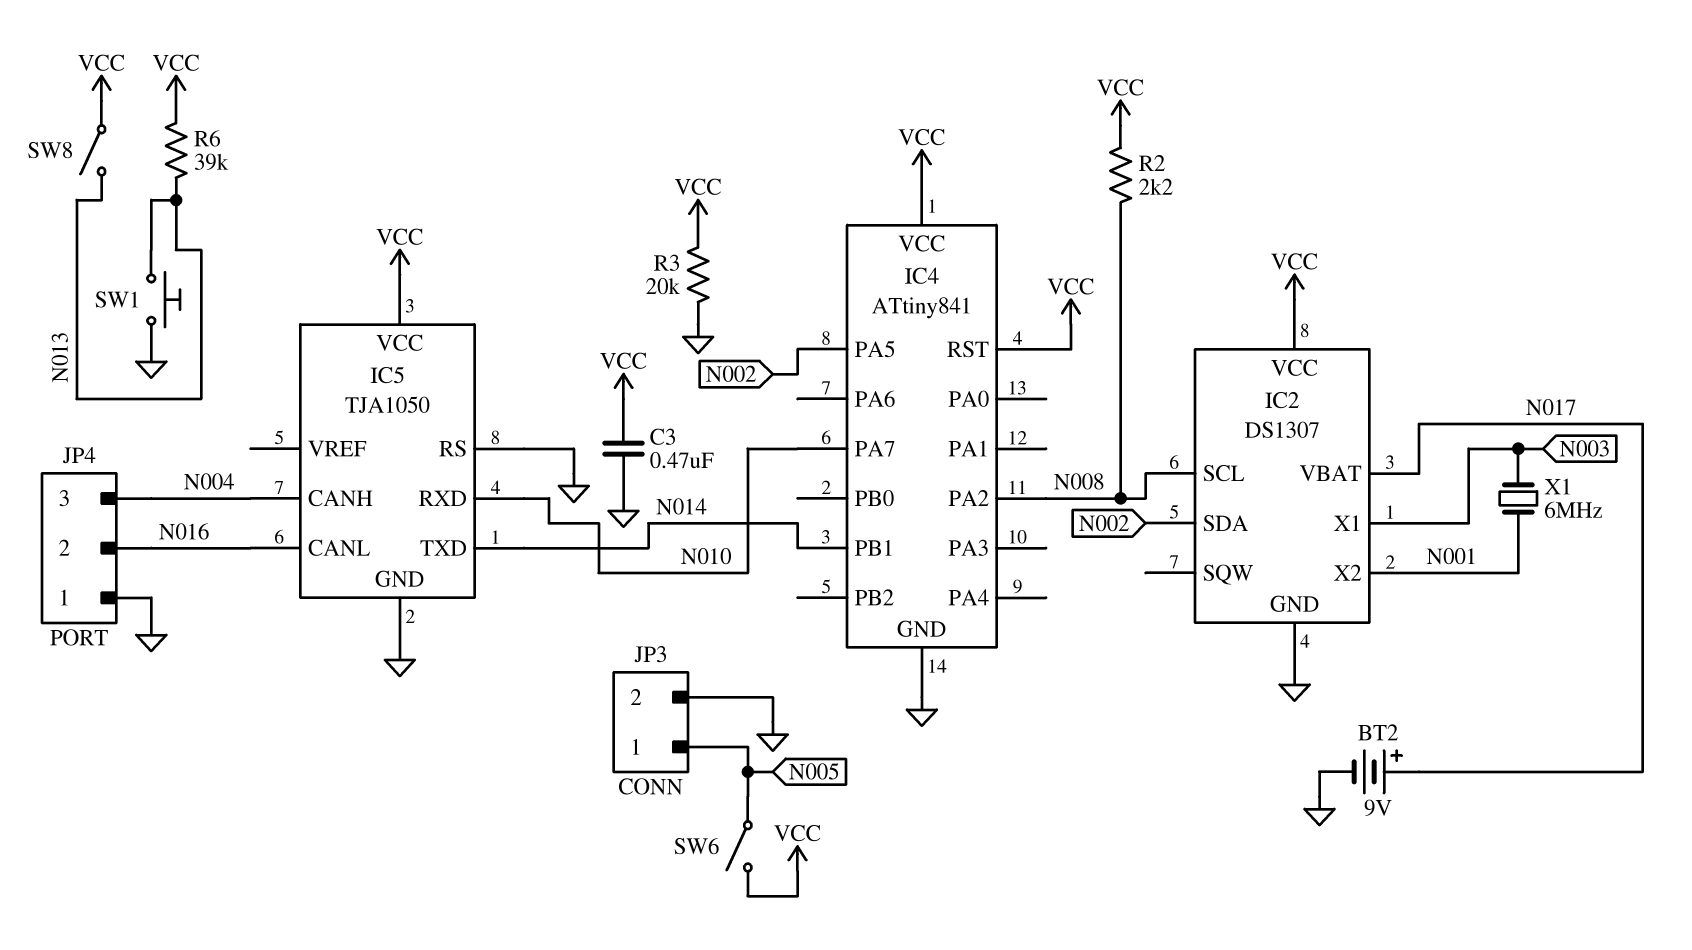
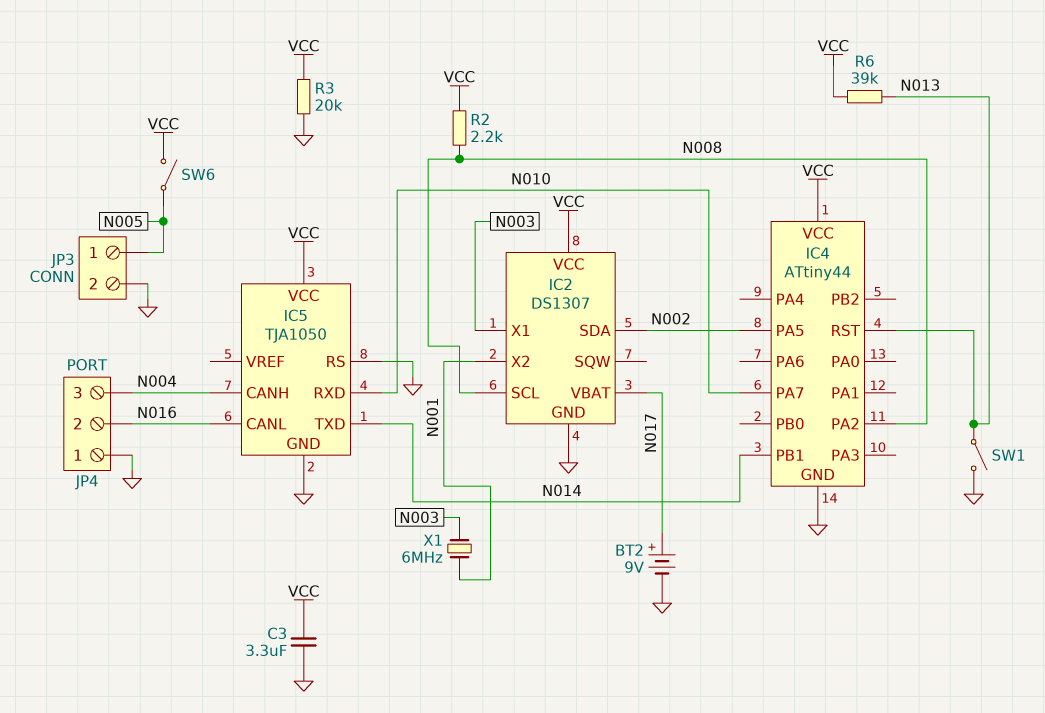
C3: 470nF (GND, VCC) -> 3.3uF (GND, VCC)
IC4: ATtiny841 -> ATtiny44
IC4 pin RST: VCC -> N013
SW1: button (GND, N013) -> switch (GND, N013)
SW8: switch (N013, VCC) -> none

